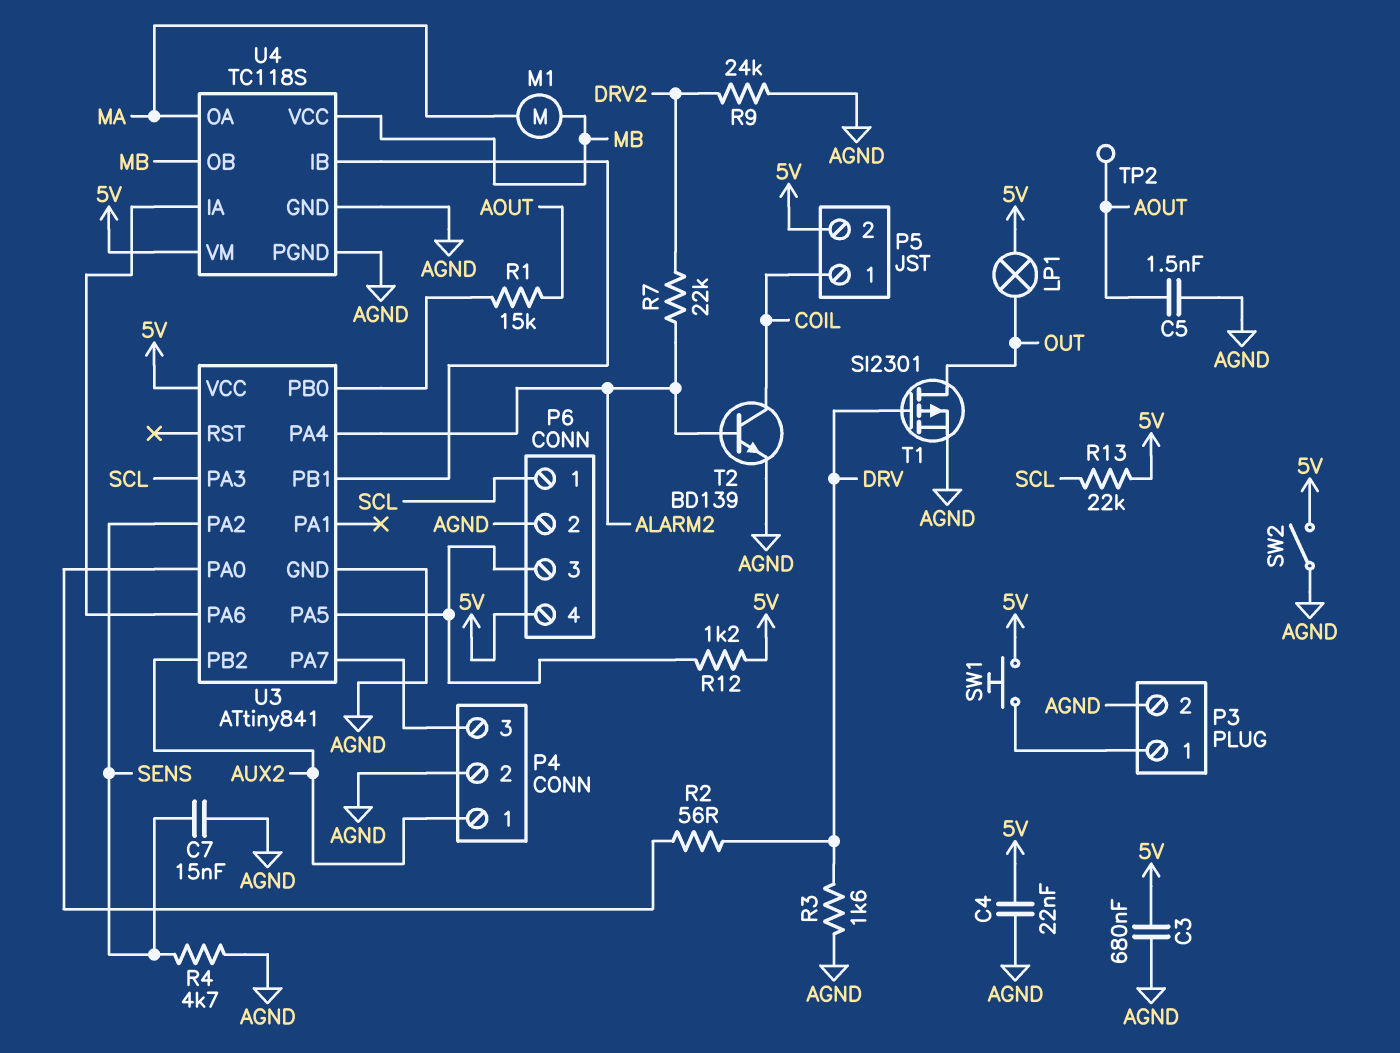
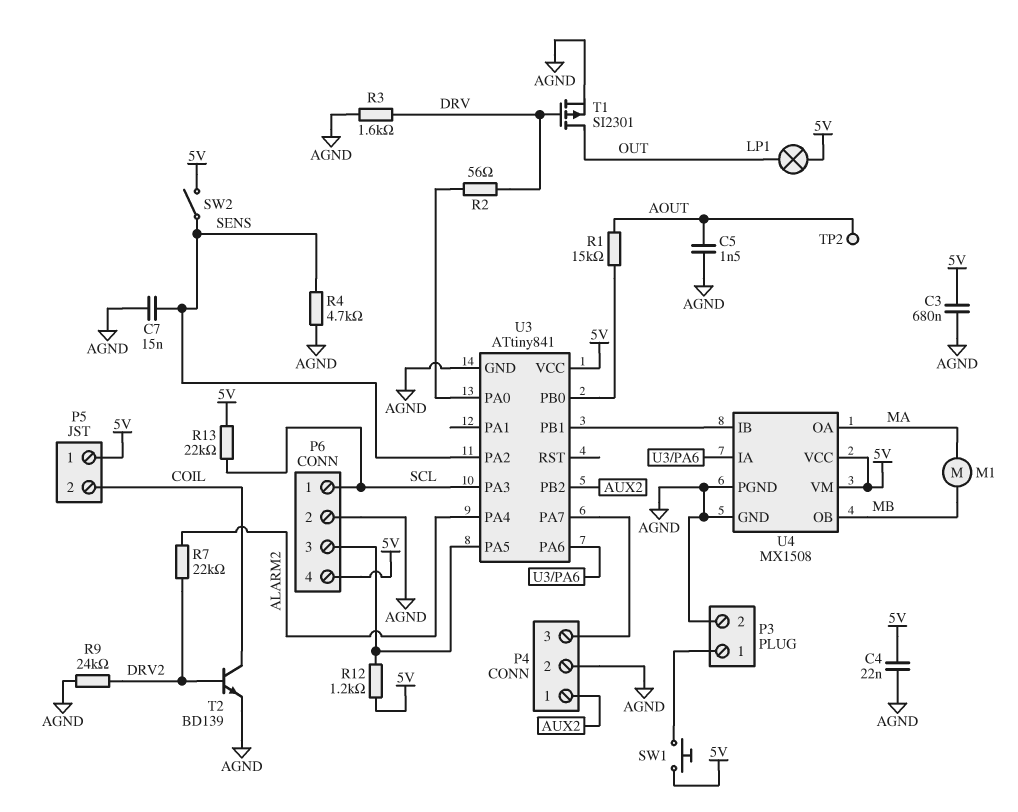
P5 pin 1: COIL -> 5V
P5 pin 2: 5V -> COIL
SW2: switch (5V, AGND) -> switch (5V, SENS)
T2: NPN BD139 (B ALARM2, C COIL, E AGND) -> NPN BD139 (B DRV2, C COIL, E AGND)
U4: TC118S -> MX1508
U4 pin VCC: MB -> 5V

